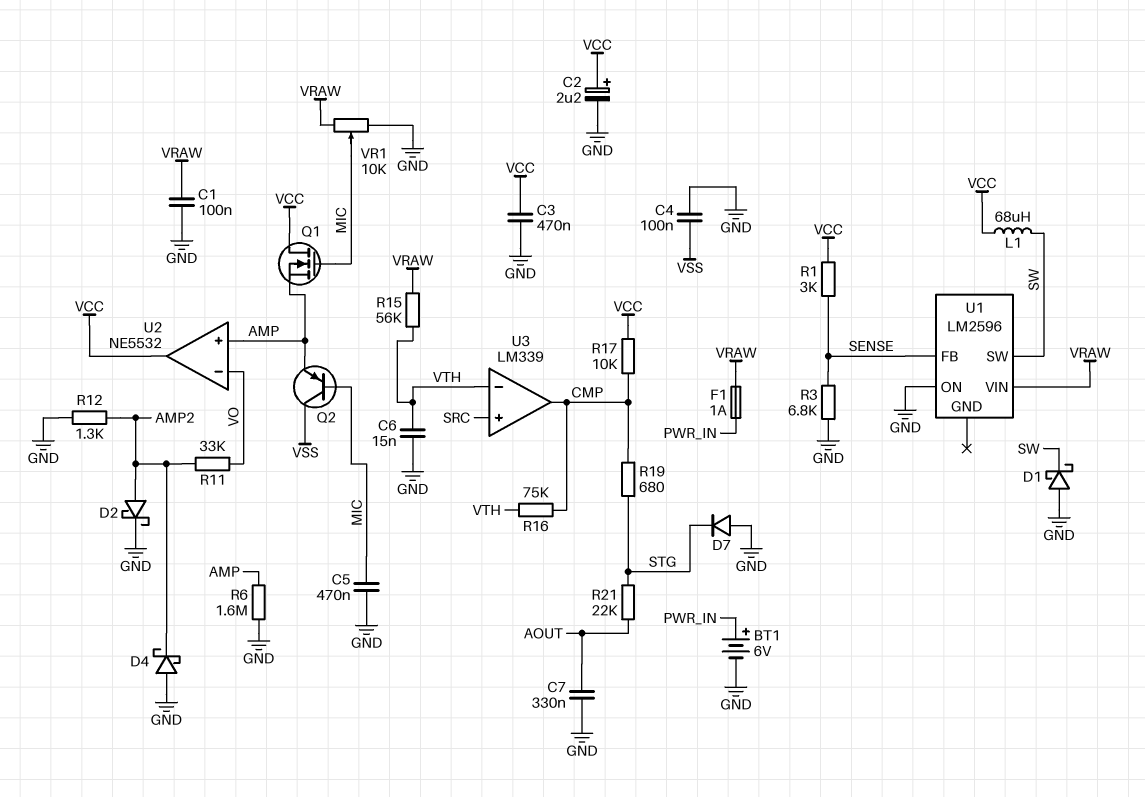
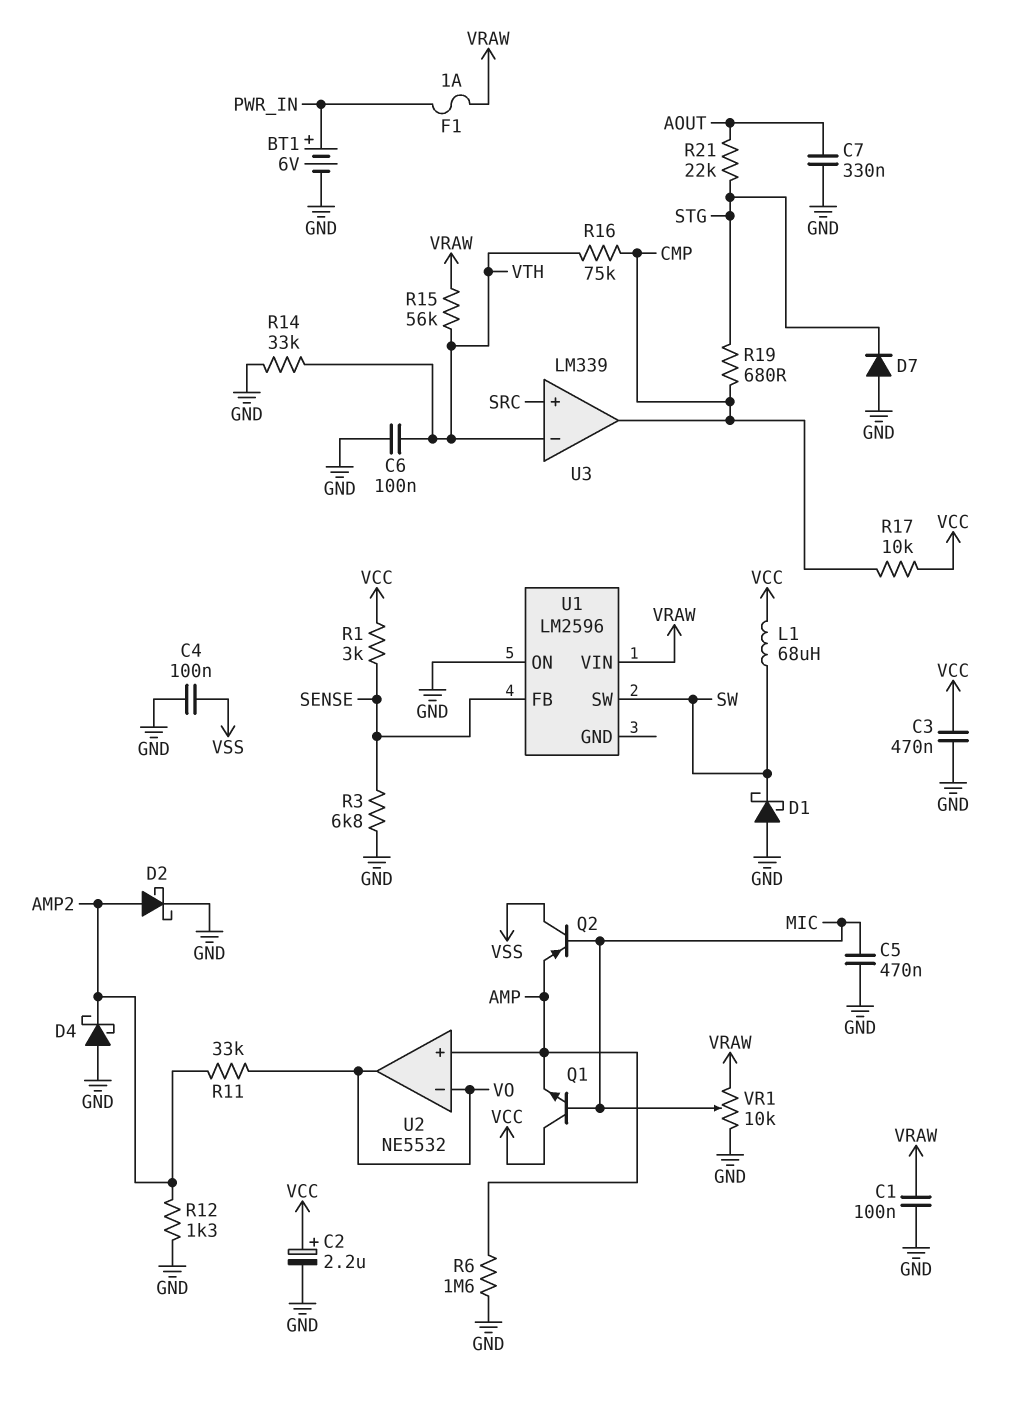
C6: 15nF (GND, VTH) -> 100nF (GND, VTH)
Q1: NMOS (G MIC, D VCC, S AMP) -> NPN (B MIC, C VCC, E AMP)
R14: none -> 33k (GND, VTH)
U2 pin out: VCC -> VO

